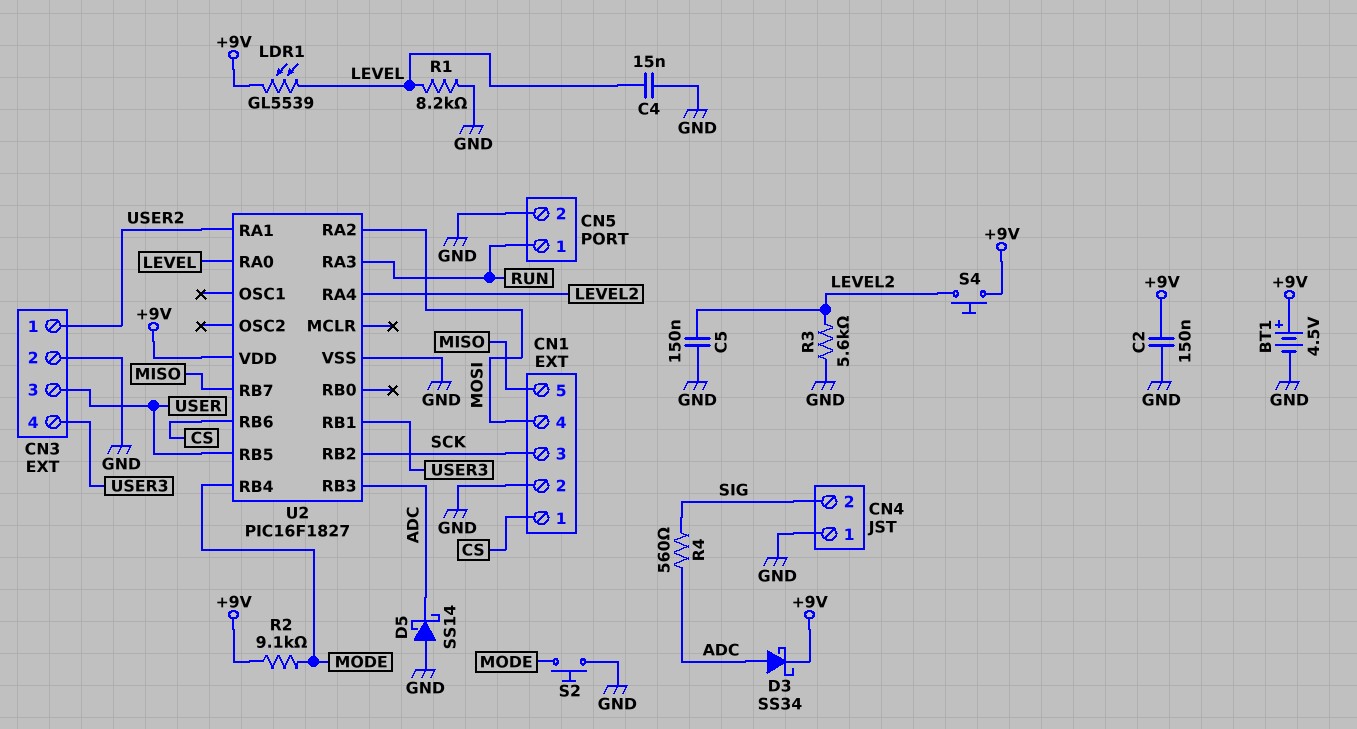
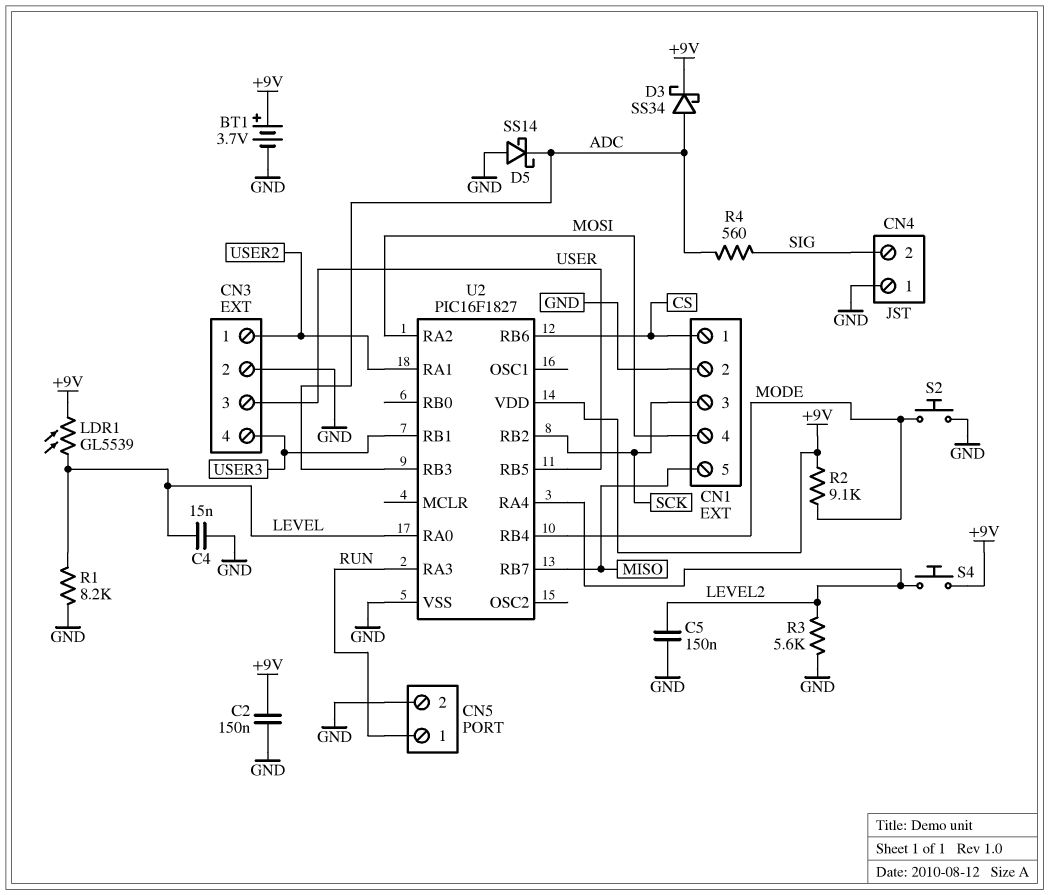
BT1: 4.5V (plus +9V, minus GND) -> 3.7V (plus +9V, minus GND)

